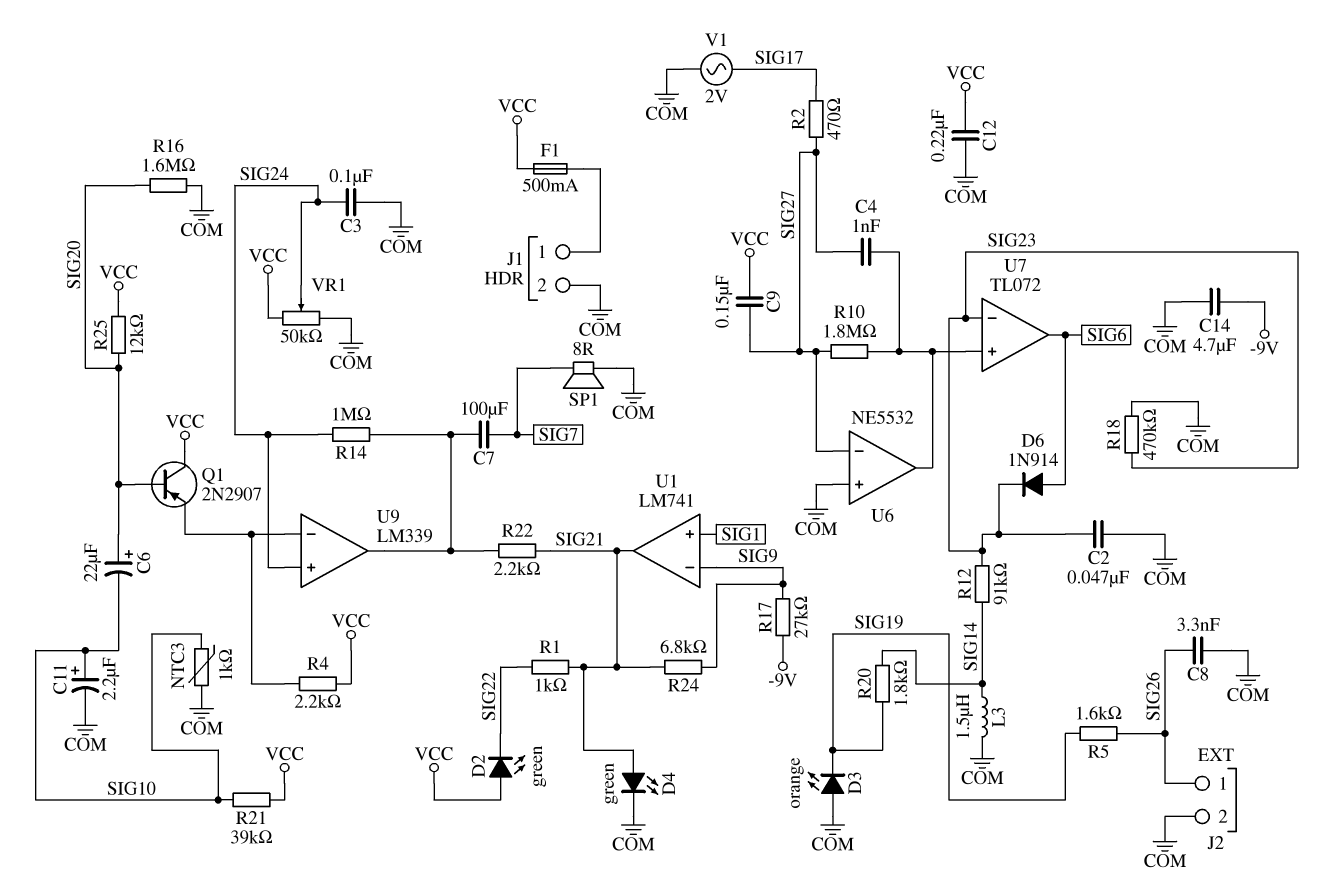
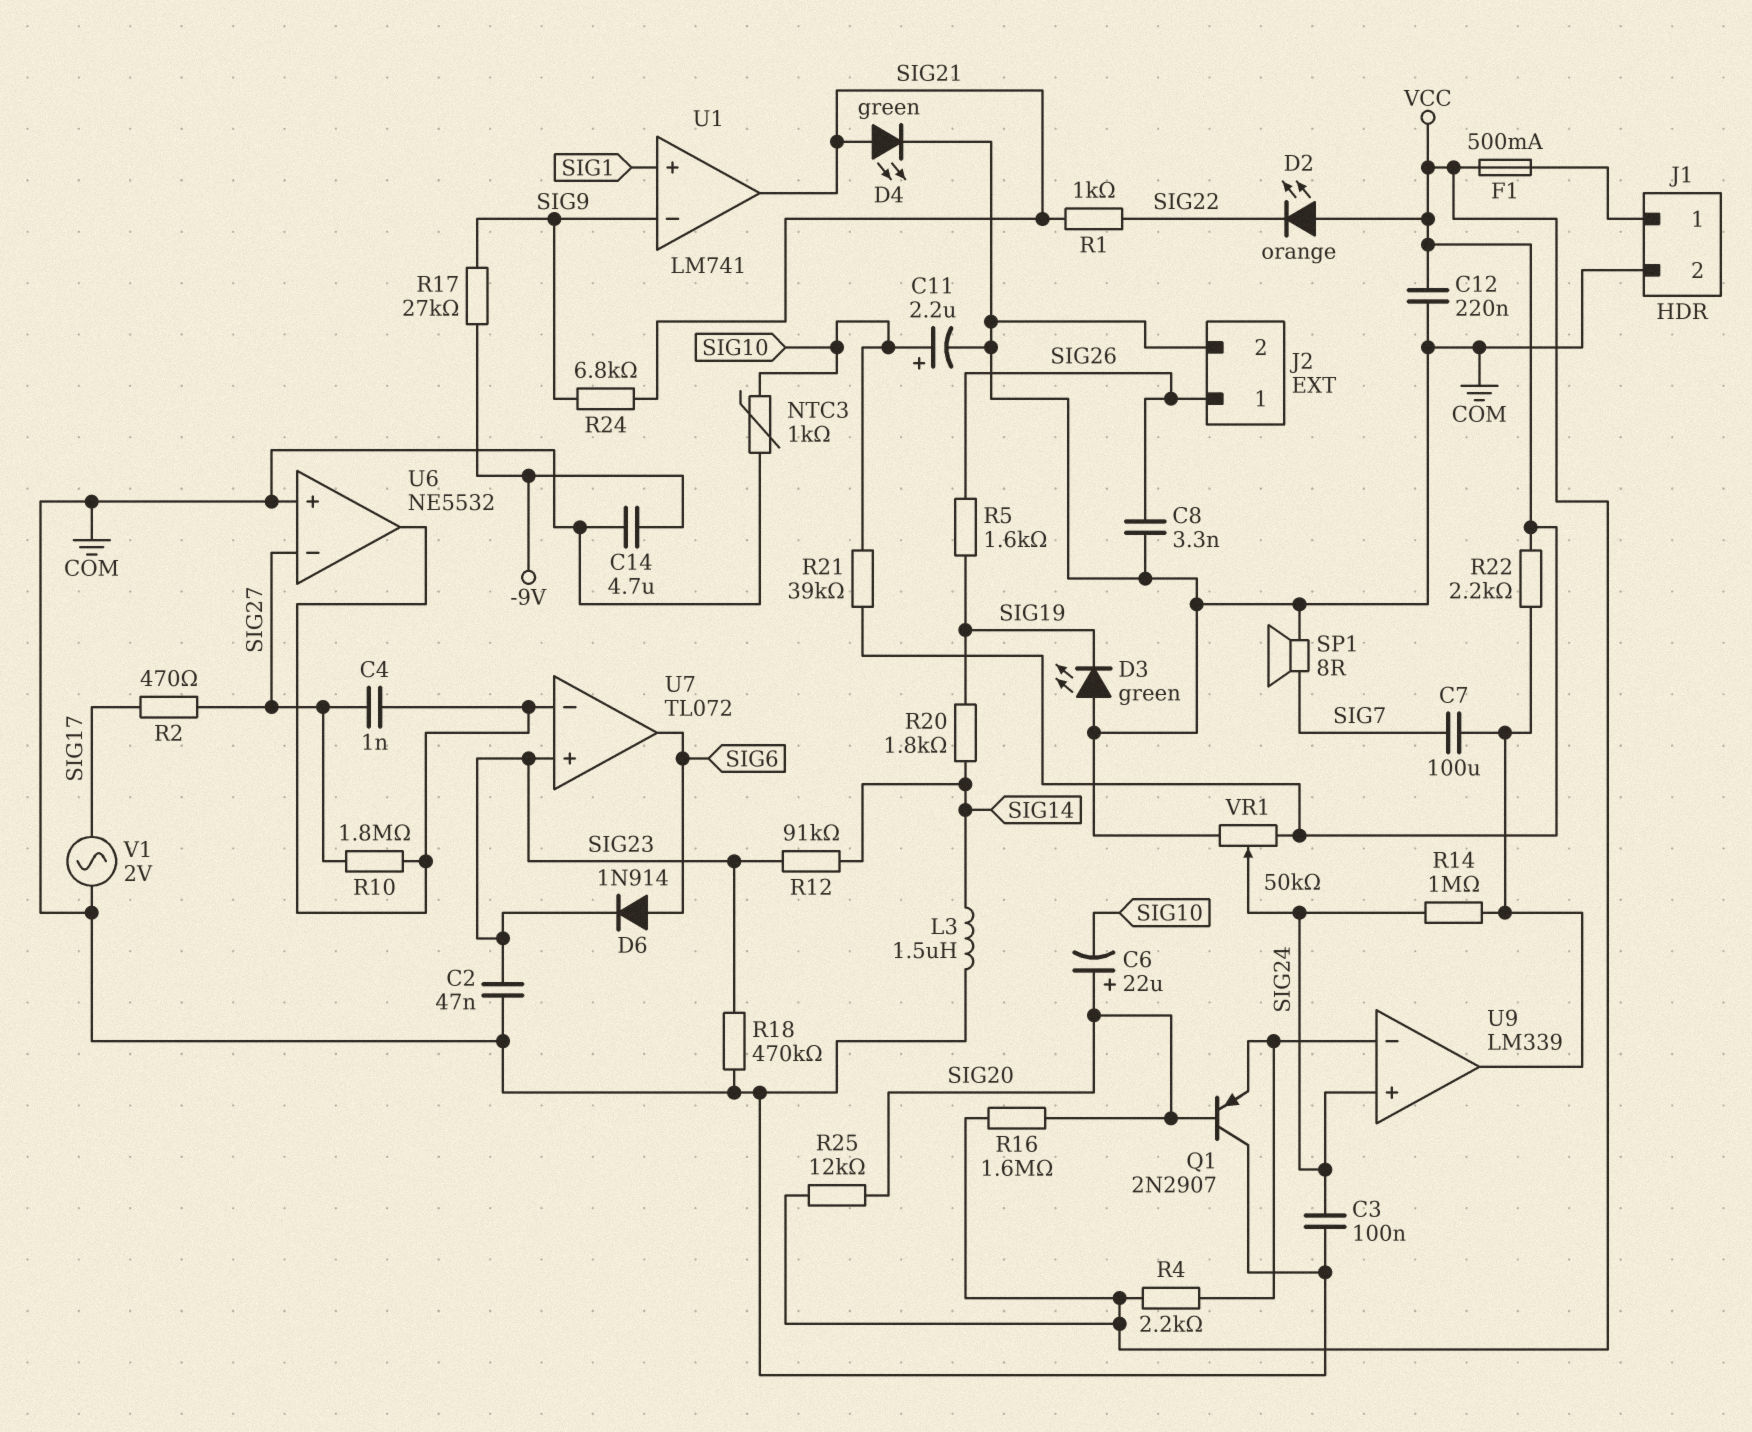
C9: 150nF (SIG27, VCC) -> none
D2: LED green (A VCC, K SIG22) -> LED orange (A VCC, K SIG22)
D3: LED orange (A COM, K SIG19) -> LED green (A COM, K SIG19)
Q1: PNP 2N2907 (B SIG20, C VCC, E U9/in-) -> PNP 2N2907 (B SIG20, C COM, E U9/in-)
R16: 1.6M (COM, SIG20) -> 1.6M (SIG20, VCC)
R22: 2.2k (SIG21, U9/out) -> 2.2k (U9/out, VCC)
U7 pin in+: U6/out -> SIG23
U7 pin in-: SIG23 -> U6/out

